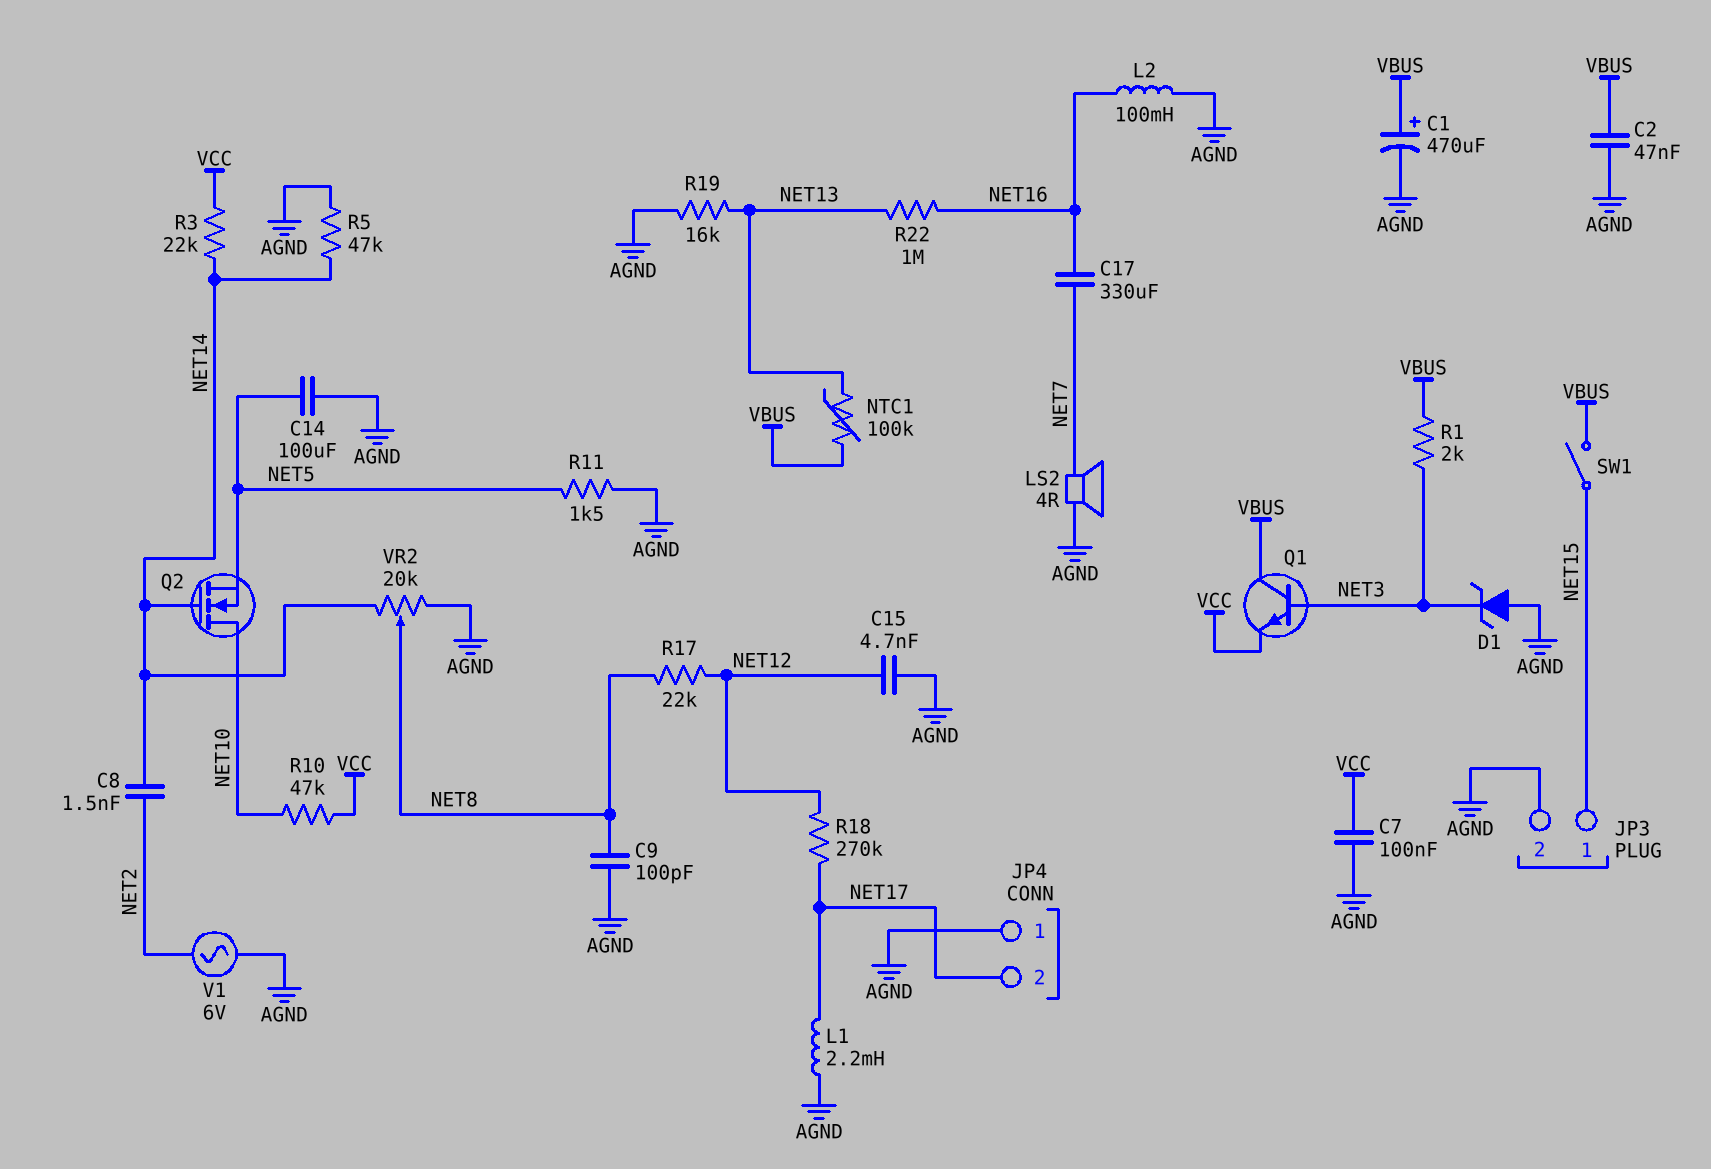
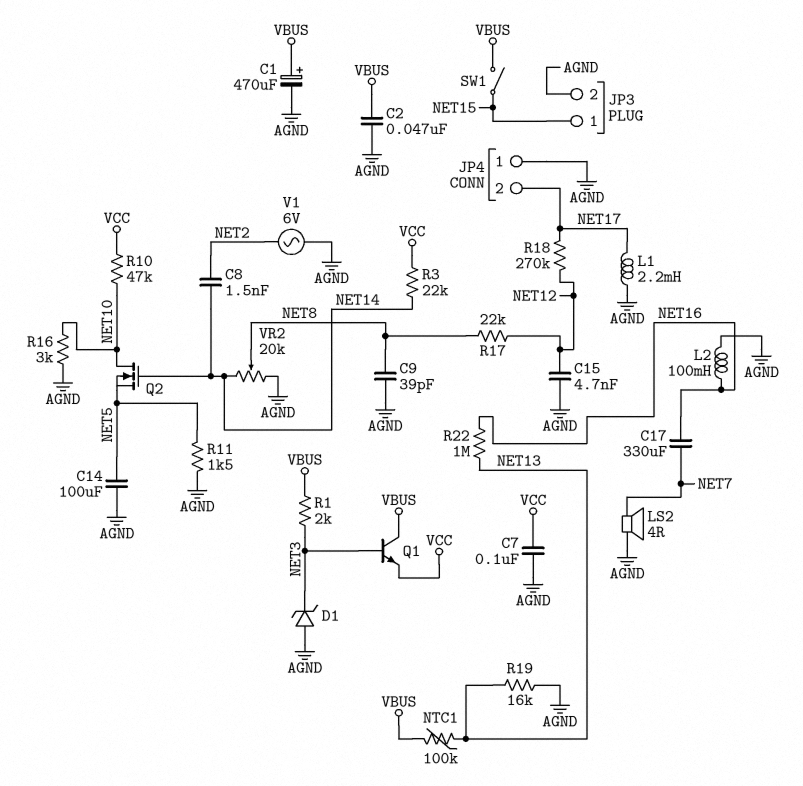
C9: 100pF (AGND, NET8) -> 39pF (AGND, NET8)
R5: 47k (AGND, NET14) -> none
R16: none -> 3k (AGND, NET10)

